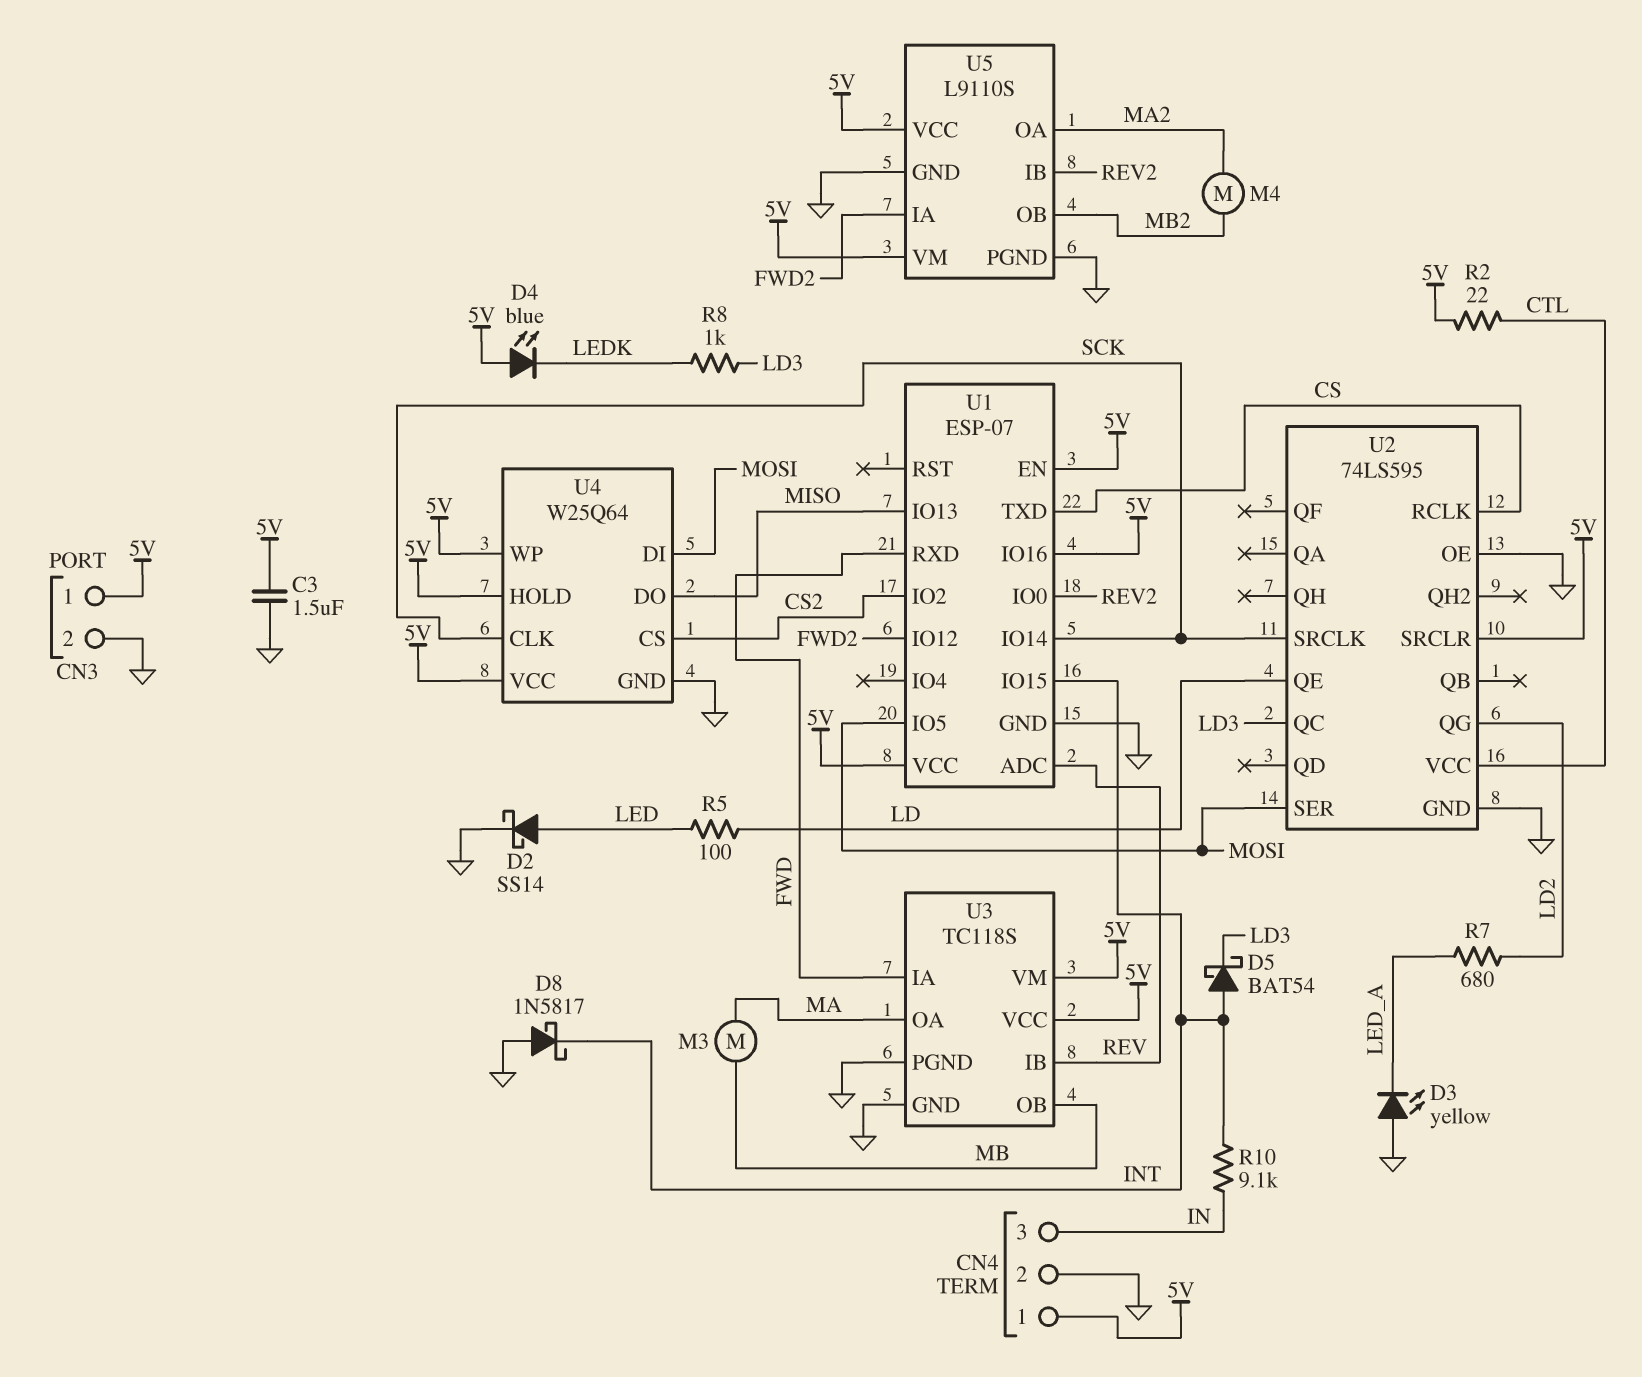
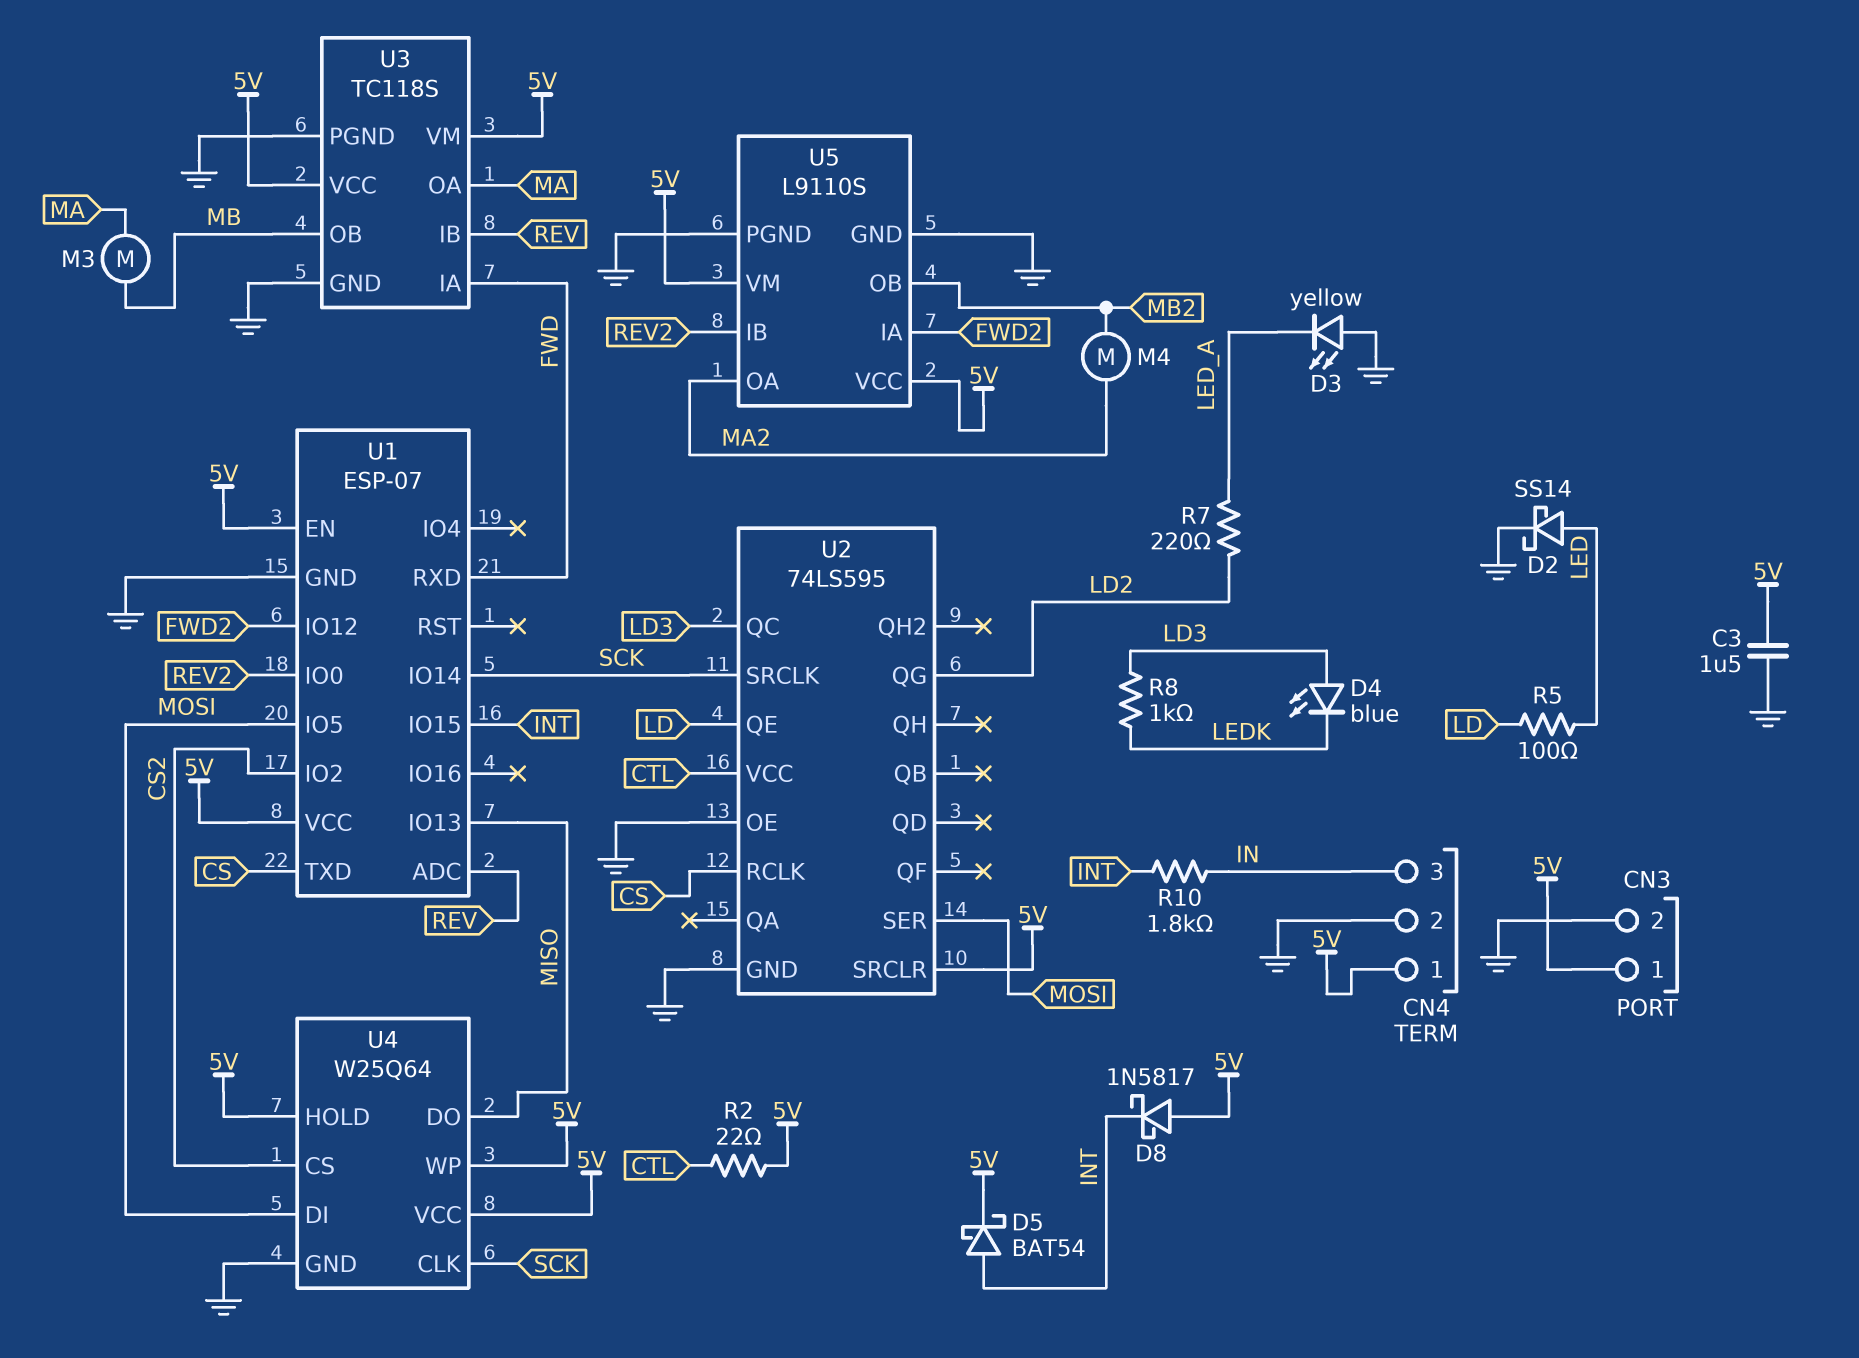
D4: LED blue (A 5V, K LEDK) -> LED blue (A LD3, K LEDK)
D5: schottky BAT54 (A INT, K LD3) -> schottky BAT54 (A INT, K 5V)
D8: schottky 1N5817 (A GND, K INT) -> schottky 1N5817 (A 5V, K INT)
R7: 680 (LD2, LED_A) -> 220 (LD2, LED_A)
R10: 9.1k (IN, INT) -> 1.8k (IN, INT)
U1 pin IO16: 5V -> none

